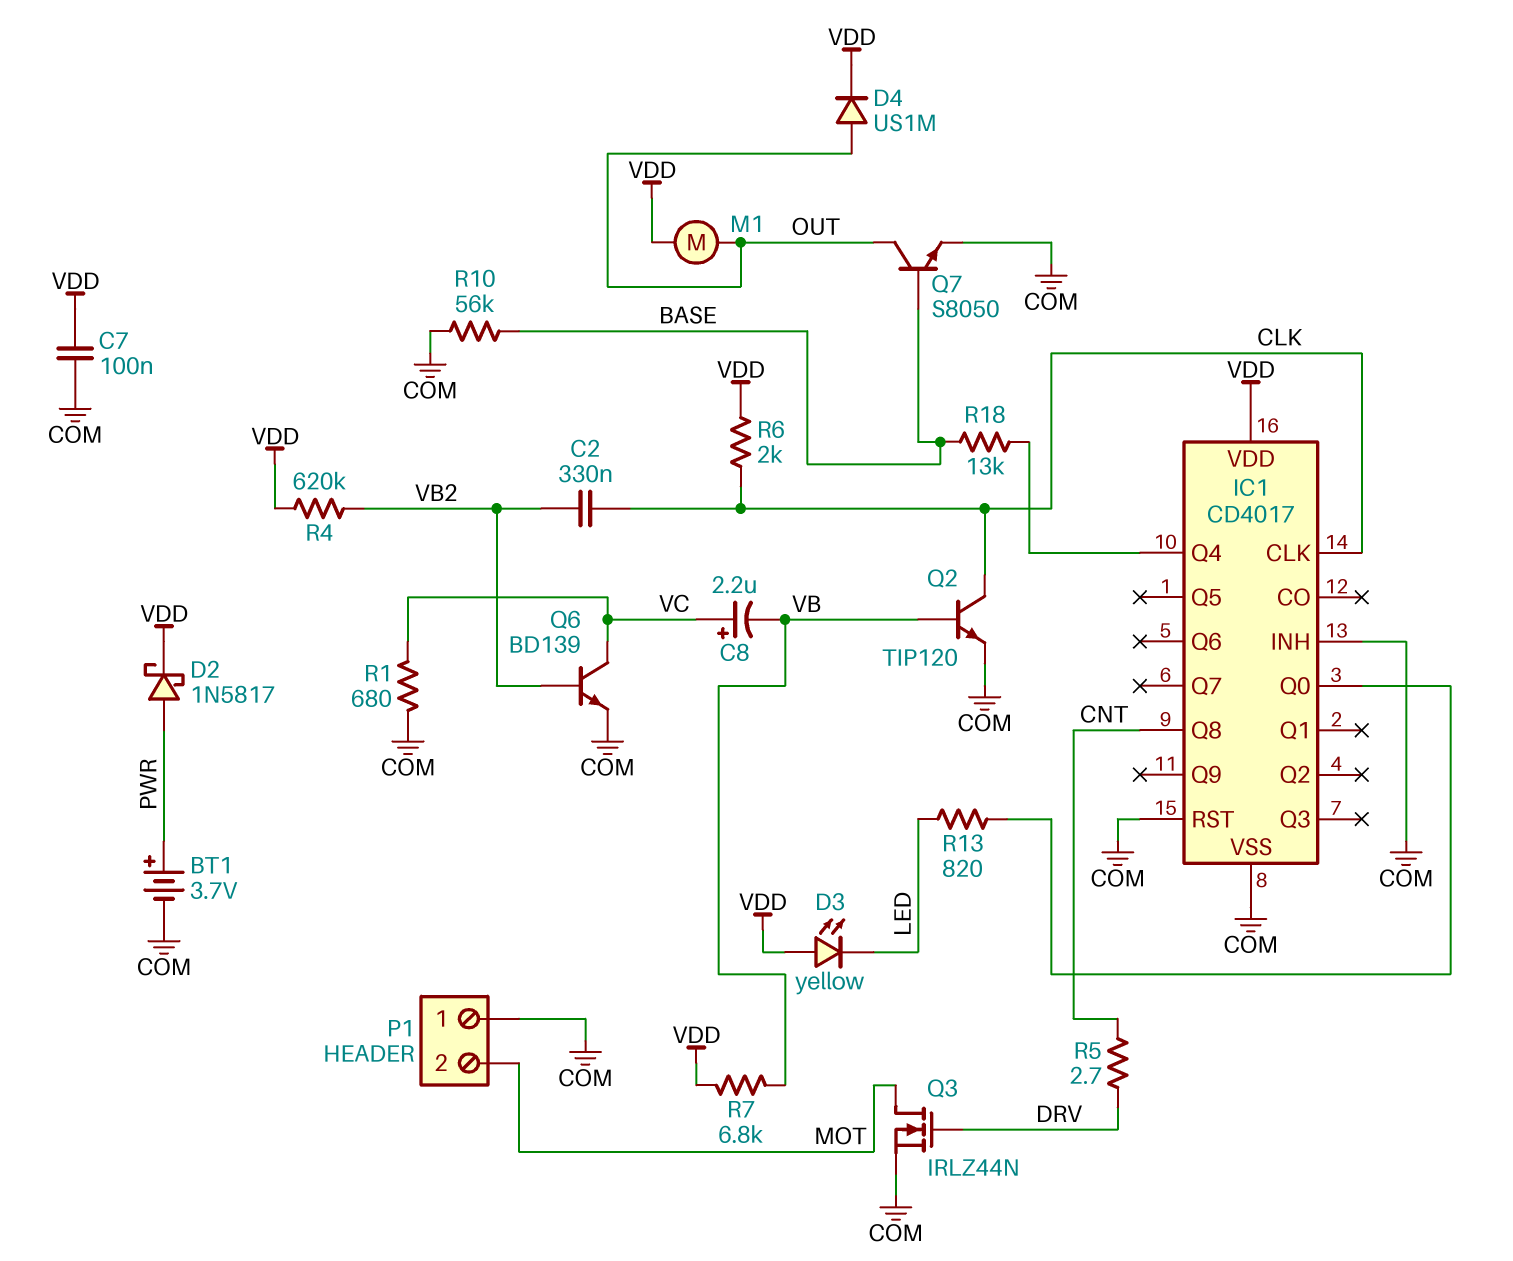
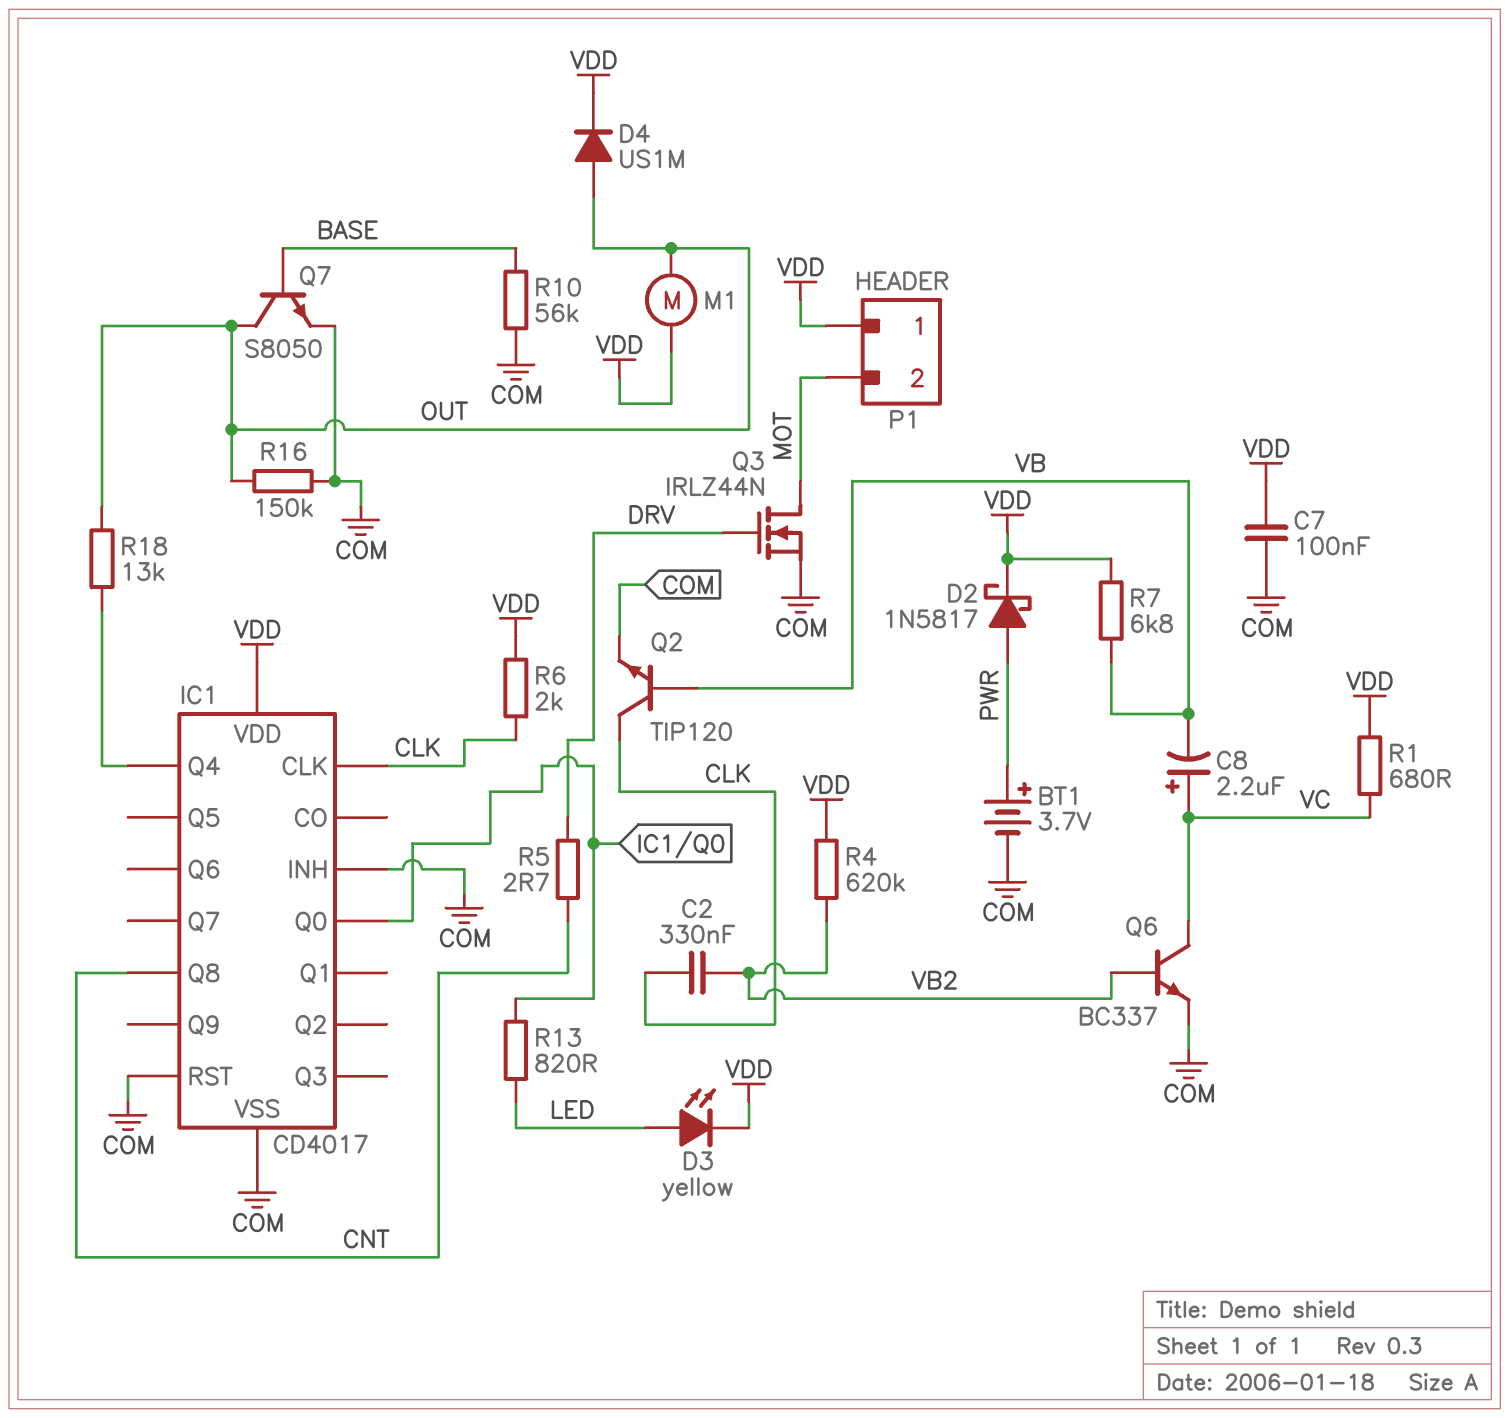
D3: LED yellow (A VDD, K LED) -> LED yellow (A LED, K VDD)
P1 pin 1: COM -> VDD
Q6: NPN BD139 (B VB2, C VC, E COM) -> NPN BC337 (B VB2, C VC, E COM)
R1: 680 (COM, VC) -> 680 (VC, VDD)
R16: none -> 150k (COM, OUT)
R18: 13k (BASE, IC1/Q4) -> 13k (IC1/Q4, OUT)

